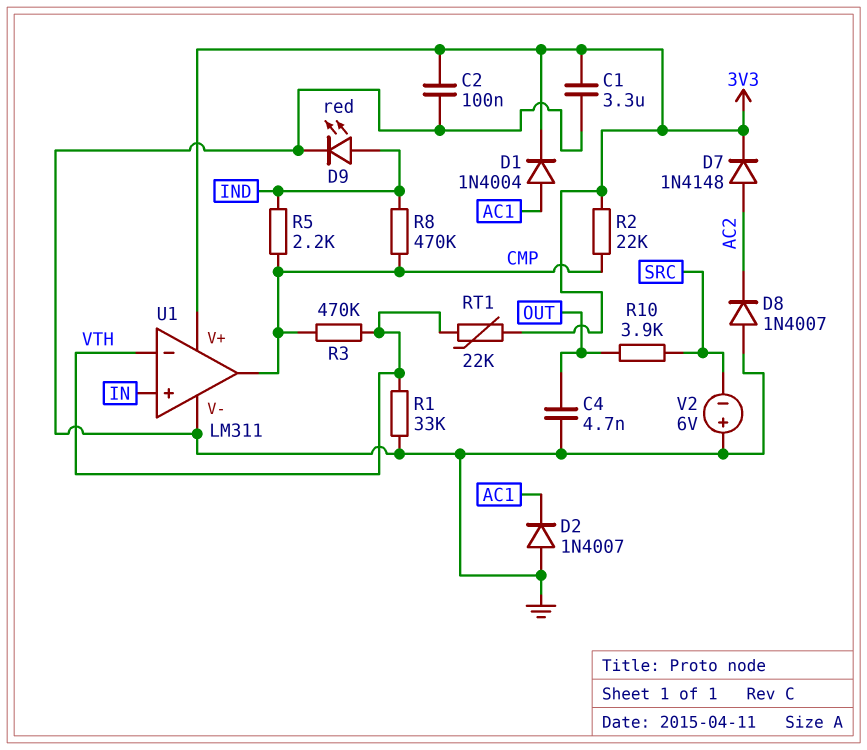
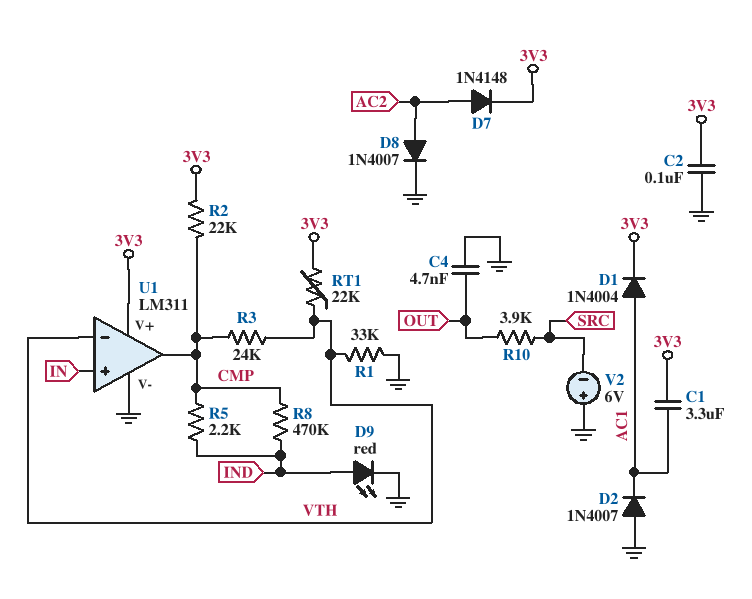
C1: 3.3uF (3V3, GND) -> 3.3uF (3V3, AC1)
D8: diode 1N4007 (A GND, K AC2) -> diode 1N4007 (A AC2, K GND)
R3: 470k (CMP, VTH) -> 24k (CMP, VTH)

